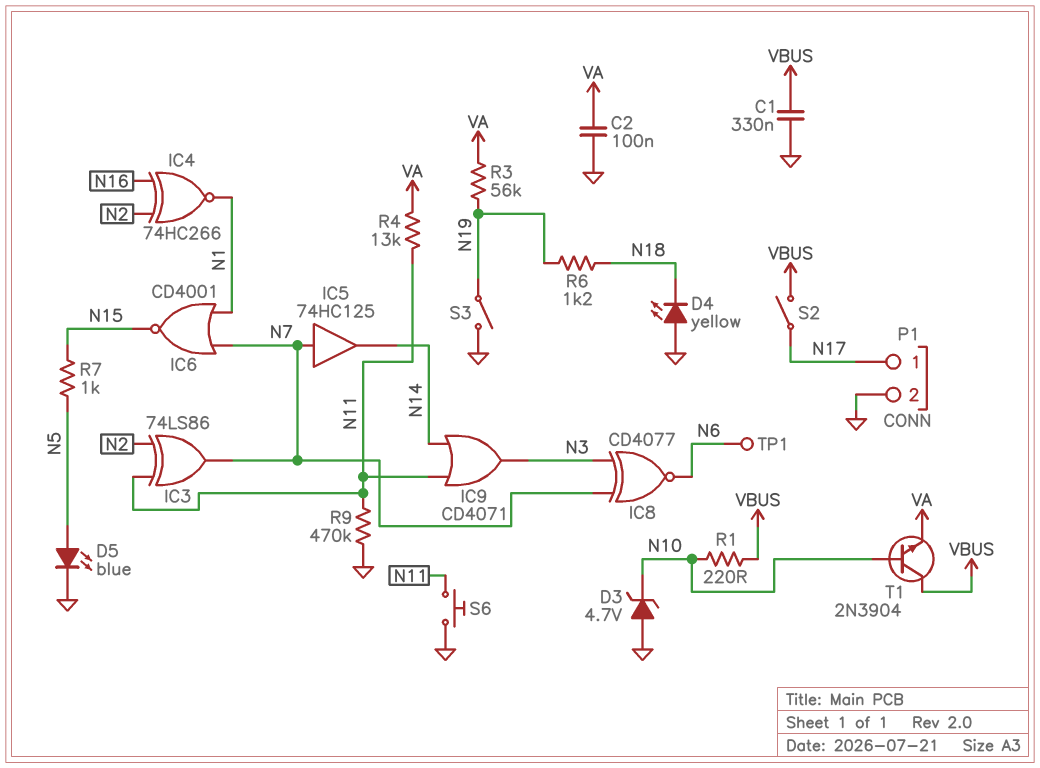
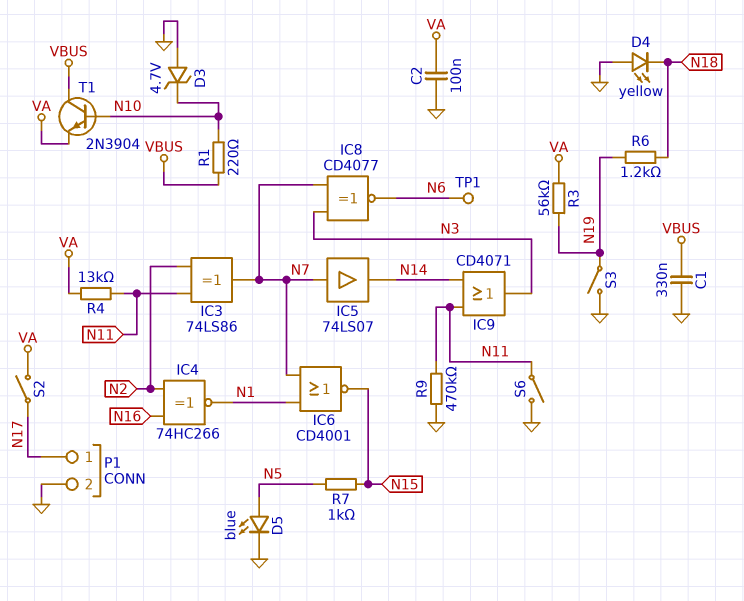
IC5: buffer 74HC125 (in N7, out N14) -> buffer 74LS07 (in N7, out N14)
S2: switch (N17, VBUS) -> switch (N17, VA)
S6: button (GND, N11) -> switch (GND, N11)

